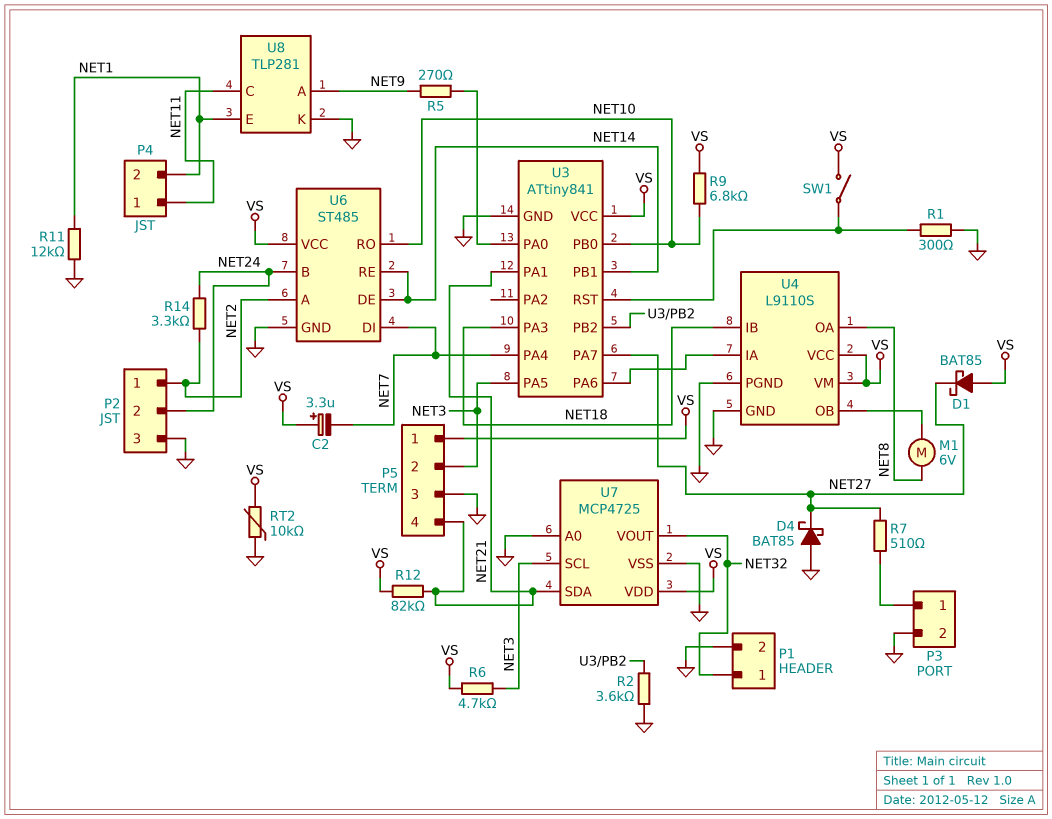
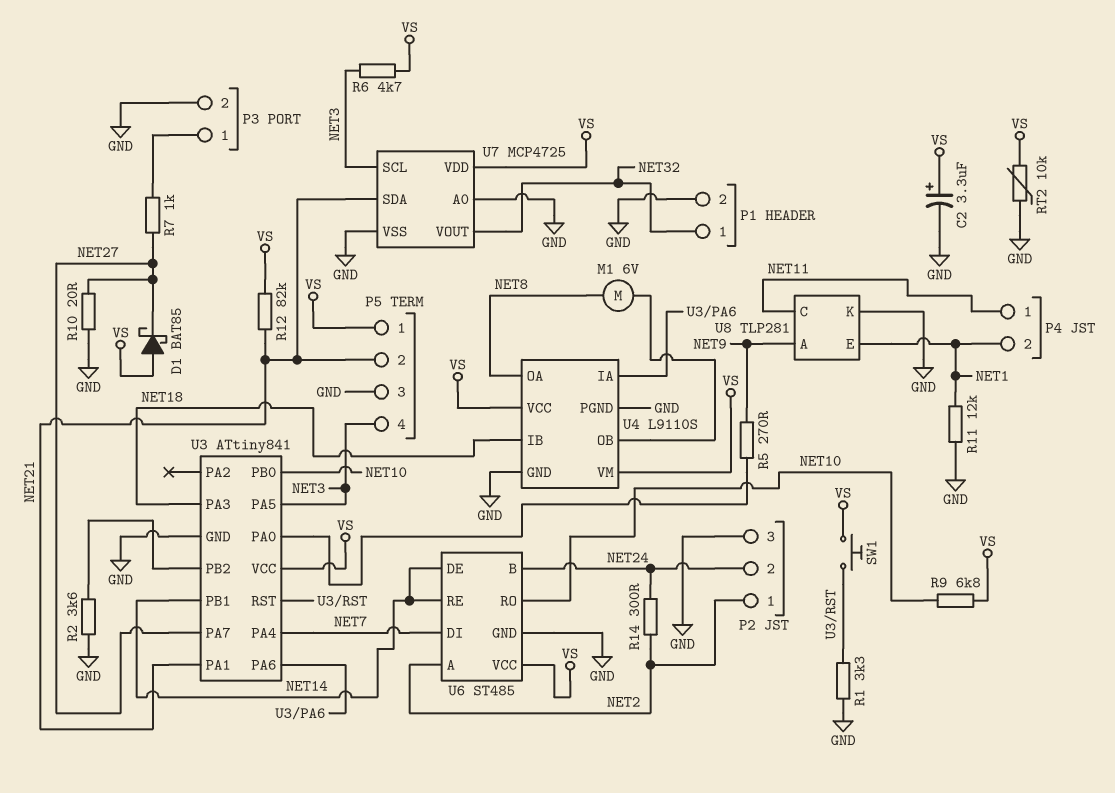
C2: 3.3uF (plus VS, minus NET7) -> 3.3uF (plus VS, minus GND)
D4: schottky BAT85 (A GND, K NET27) -> none
P5 pin 2: NET3 -> NET21
P5 pin 4: NET21 -> NET3
R1: 300 (GND, U3/RST) -> 3.3k (GND, U3/RST)
R7: 510 (NET27, P3/1) -> 1k (NET27, P3/1)
R10: none -> 20 (GND, NET27)
R14: 3.3k (NET2, NET24) -> 300 (NET2, NET24)
SW1: switch (U3/RST, VS) -> button (U3/RST, VS)

